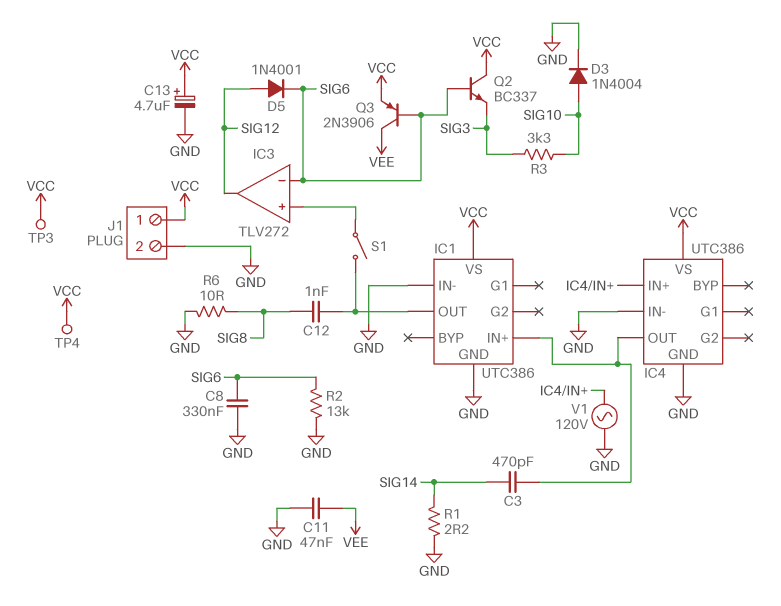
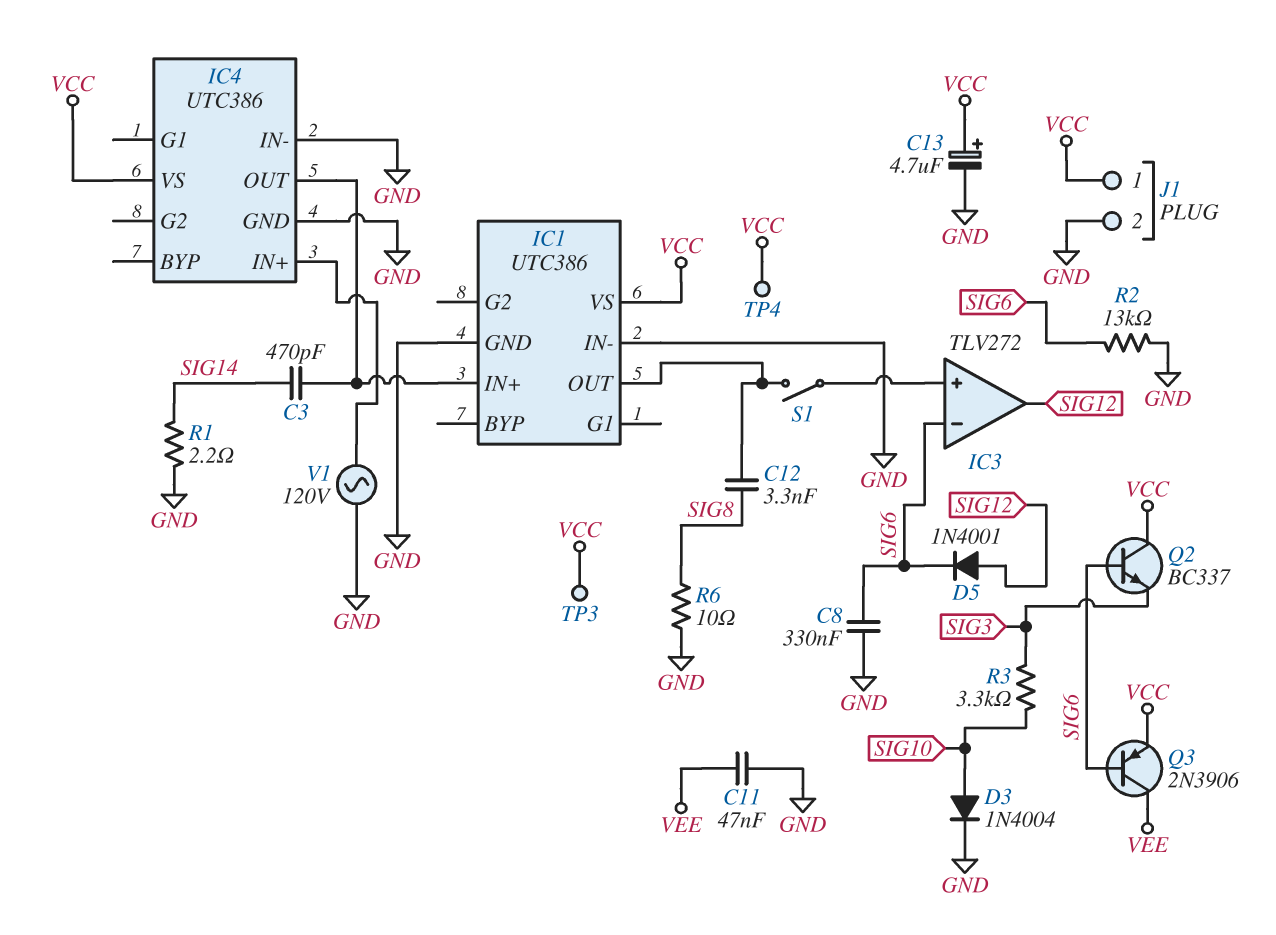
C12: 1nF (IC1/OUT, SIG8) -> 3.3nF (IC1/OUT, SIG8)

